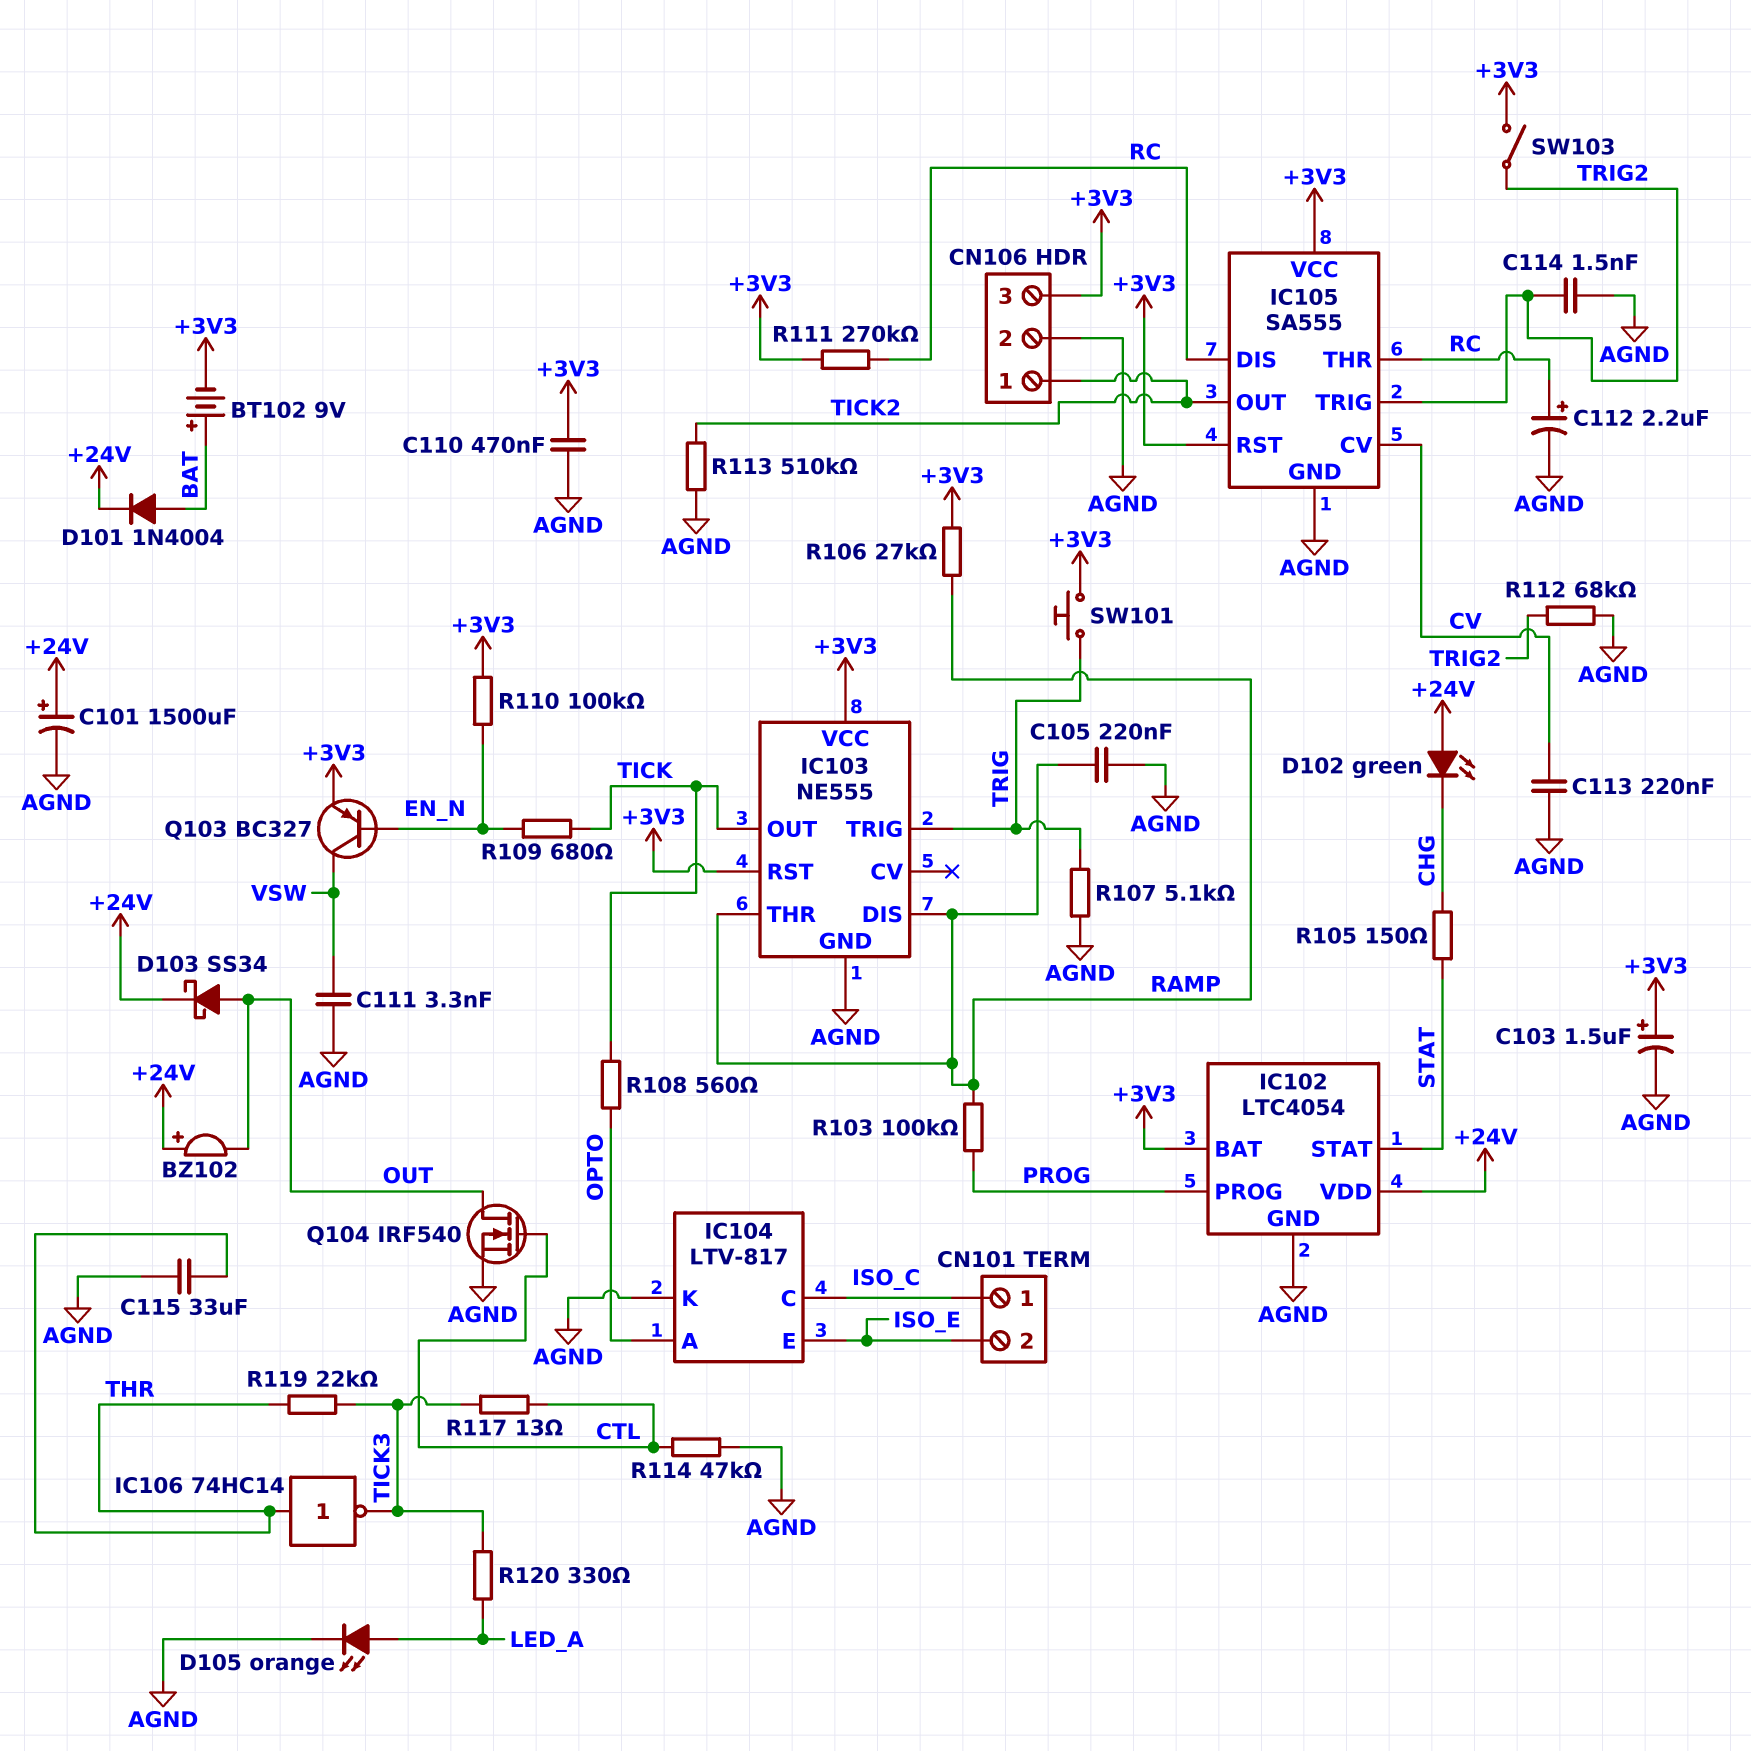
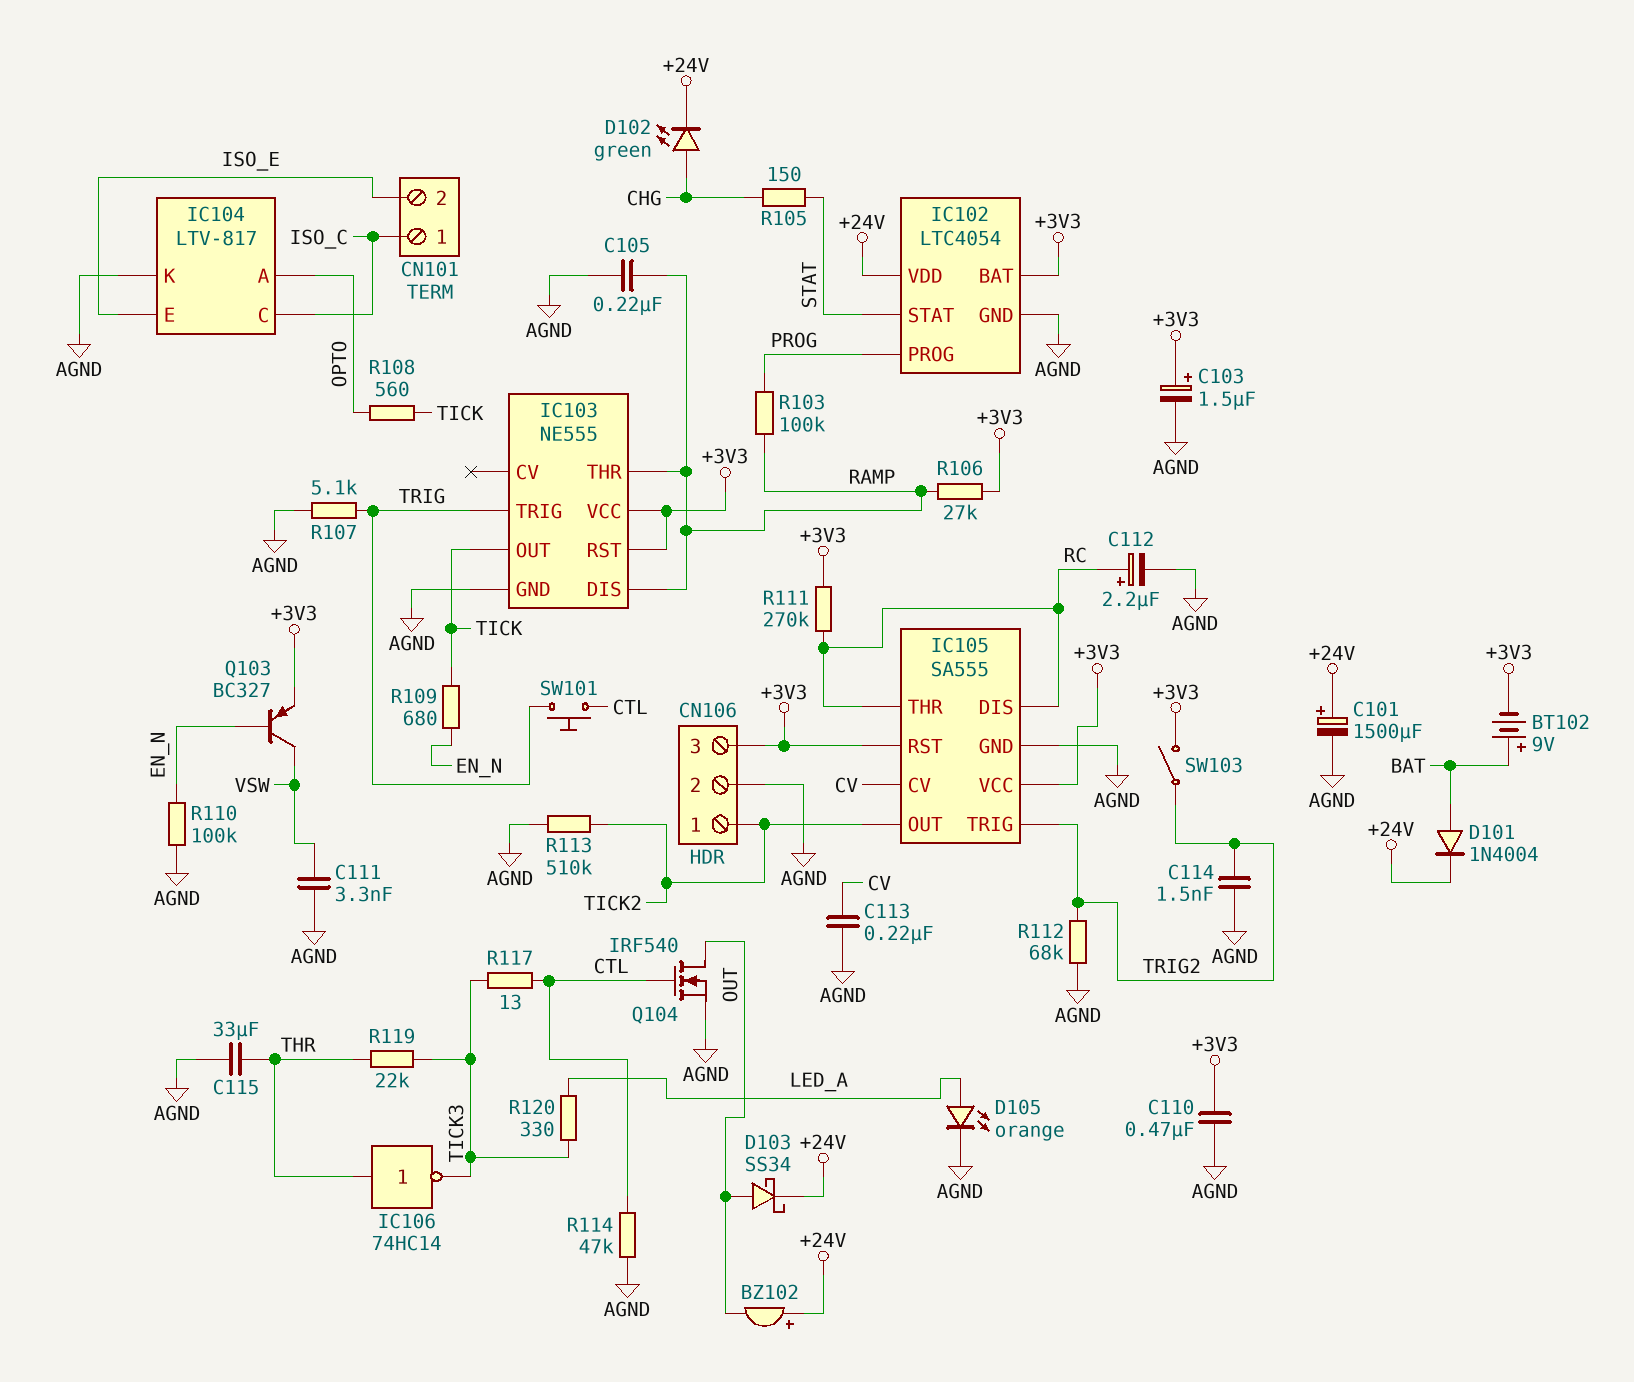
D102: LED green (A +24V, K CHG) -> LED green (A CHG, K +24V)
R110: 100k (+3V3, EN_N) -> 100k (AGND, EN_N)
SW101: button (+3V3, TRIG) -> button (CTL, TRIG)

